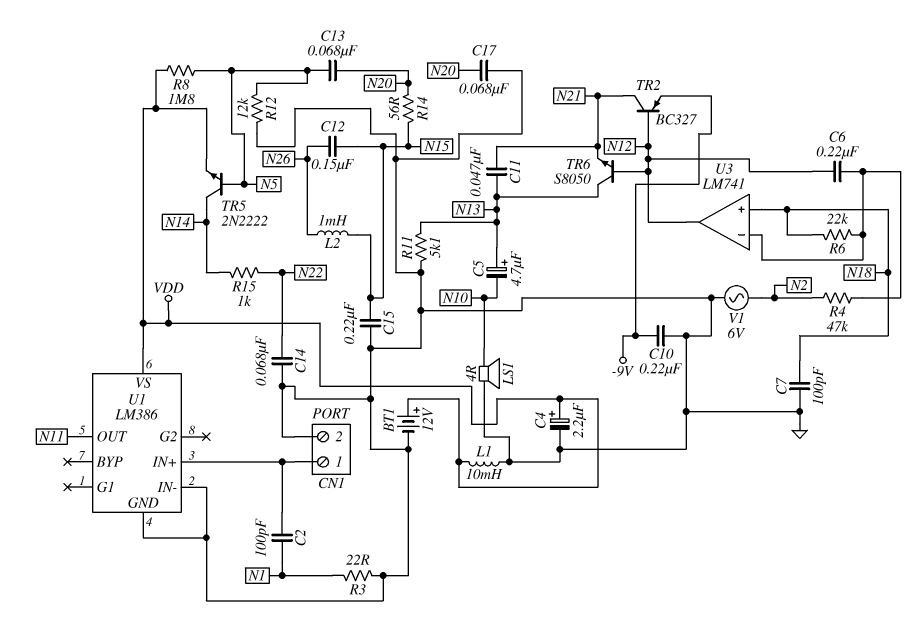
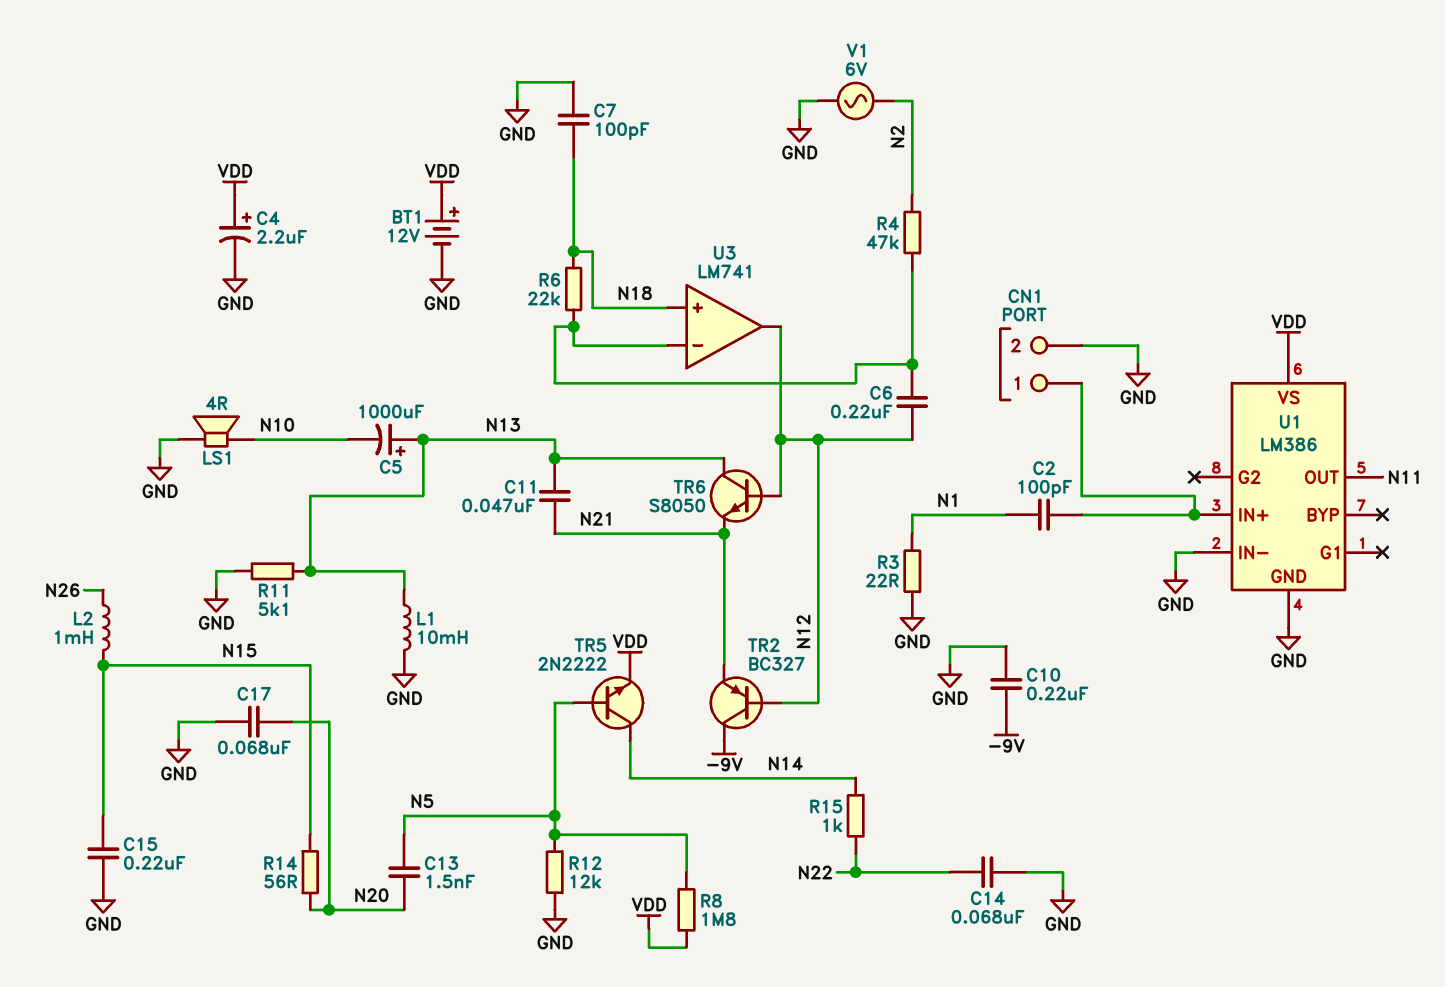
C5: 4.7uF (plus N13, minus N10) -> 1000uF (plus N13, minus N10)
C12: 150nF (N15, N26) -> none
C13: 68nF (N5, N20) -> 1.5nF (N5, N20)
L1: 10mH (GND, VDD) -> 10mH (GND, N13)
TR2: PNP BC327 (B N12, C N21, E -9V) -> PNP BC327 (B N12, C -9V, E N21)

